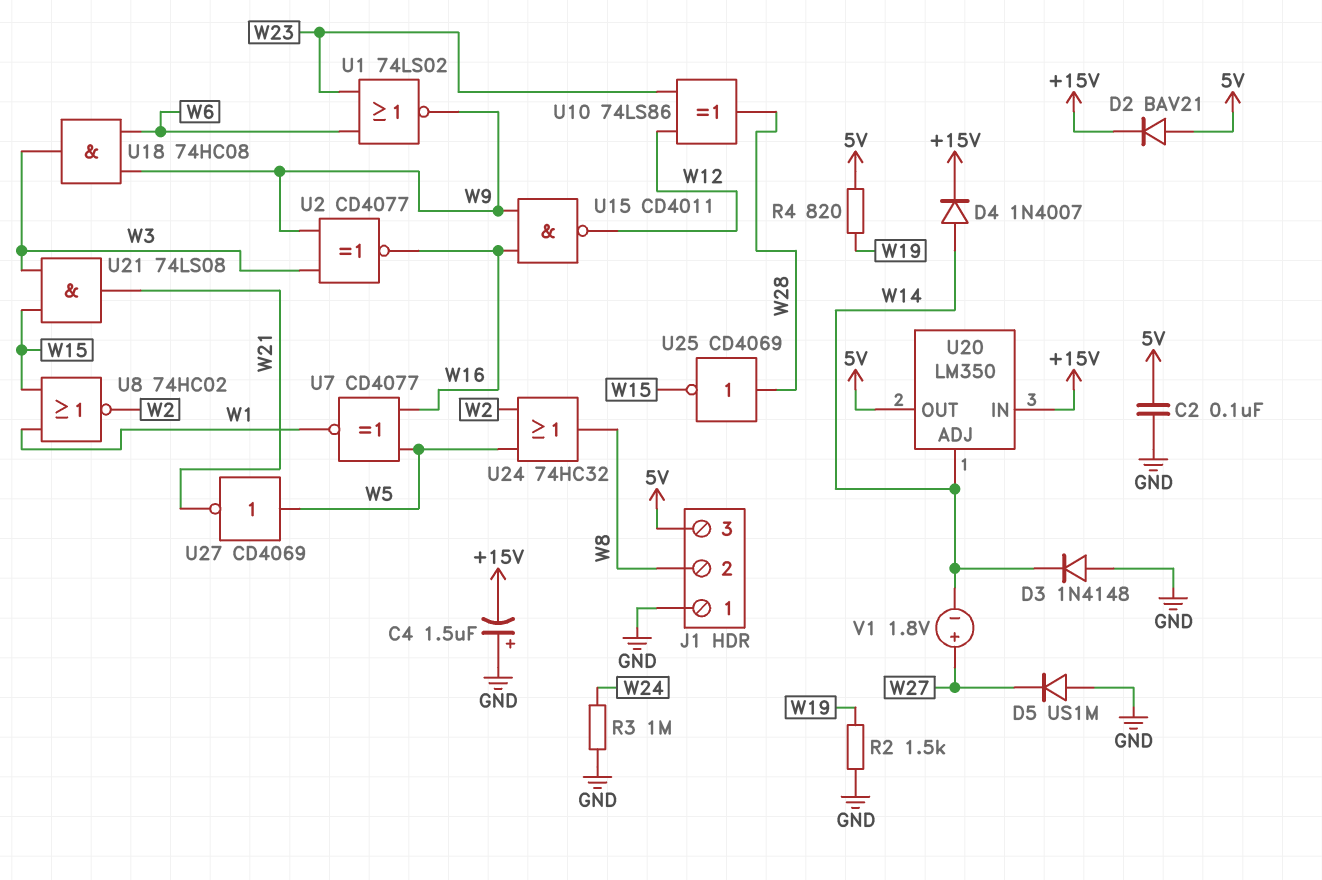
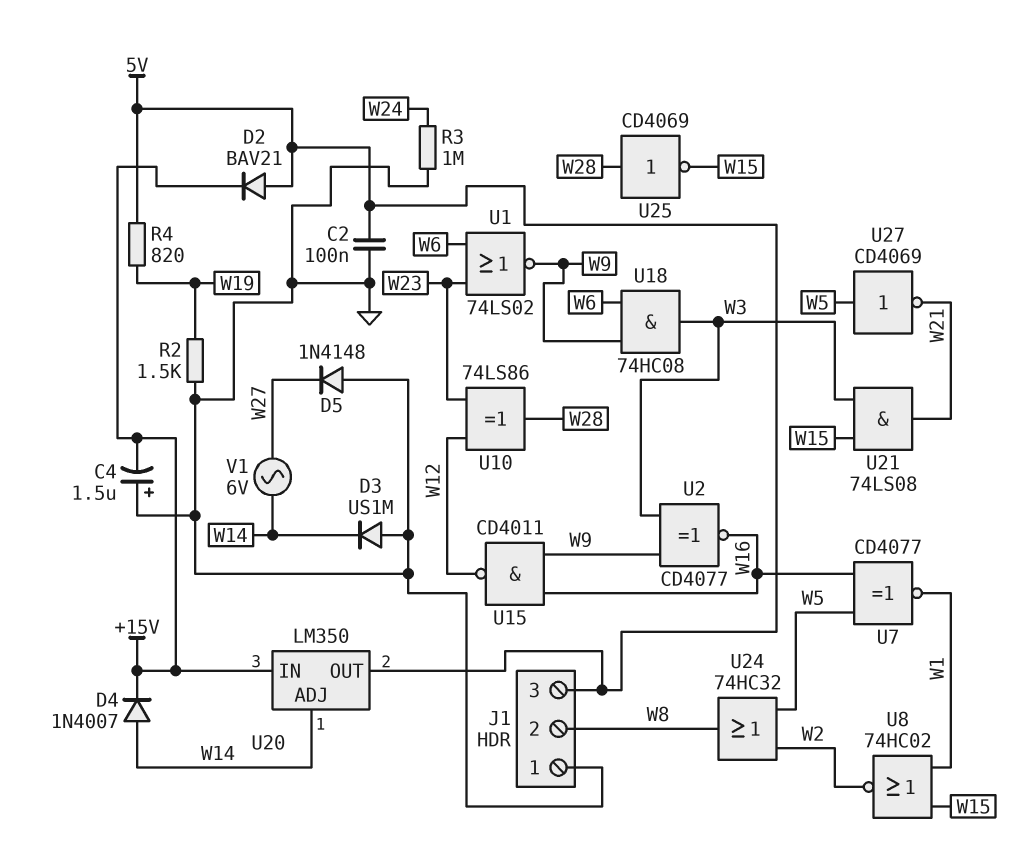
D3: diode 1N4148 (A GND, K W14) -> diode US1M (A GND, K W14)
D5: diode US1M (A GND, K W27) -> diode 1N4148 (A GND, K W27)
V1: 1.8V (plus W27, minus W14) -> AC 6V (W14, W27)

